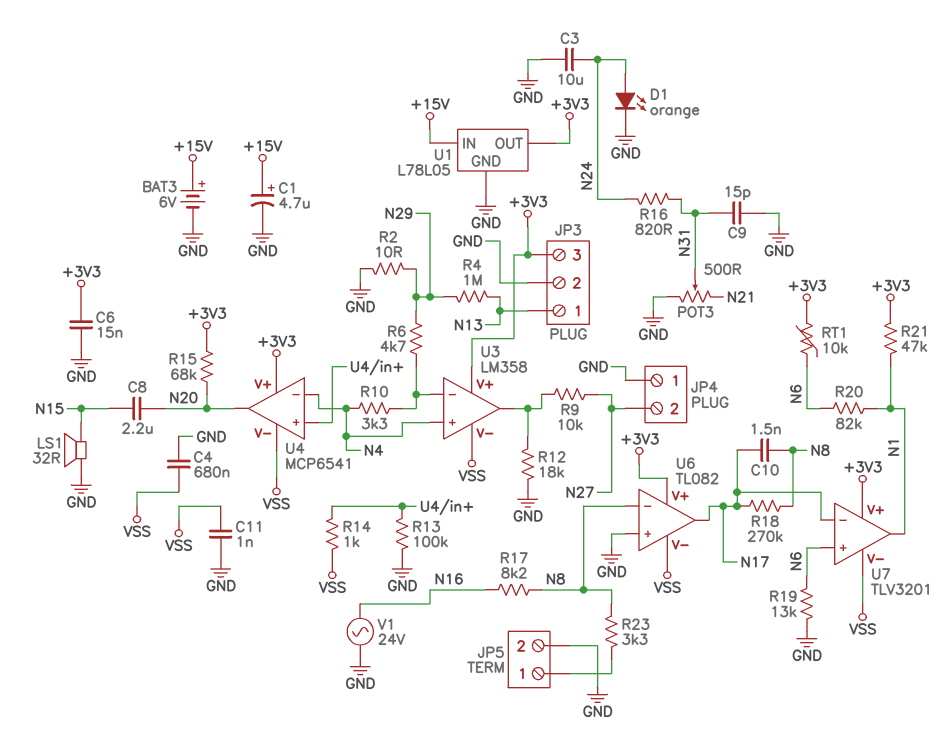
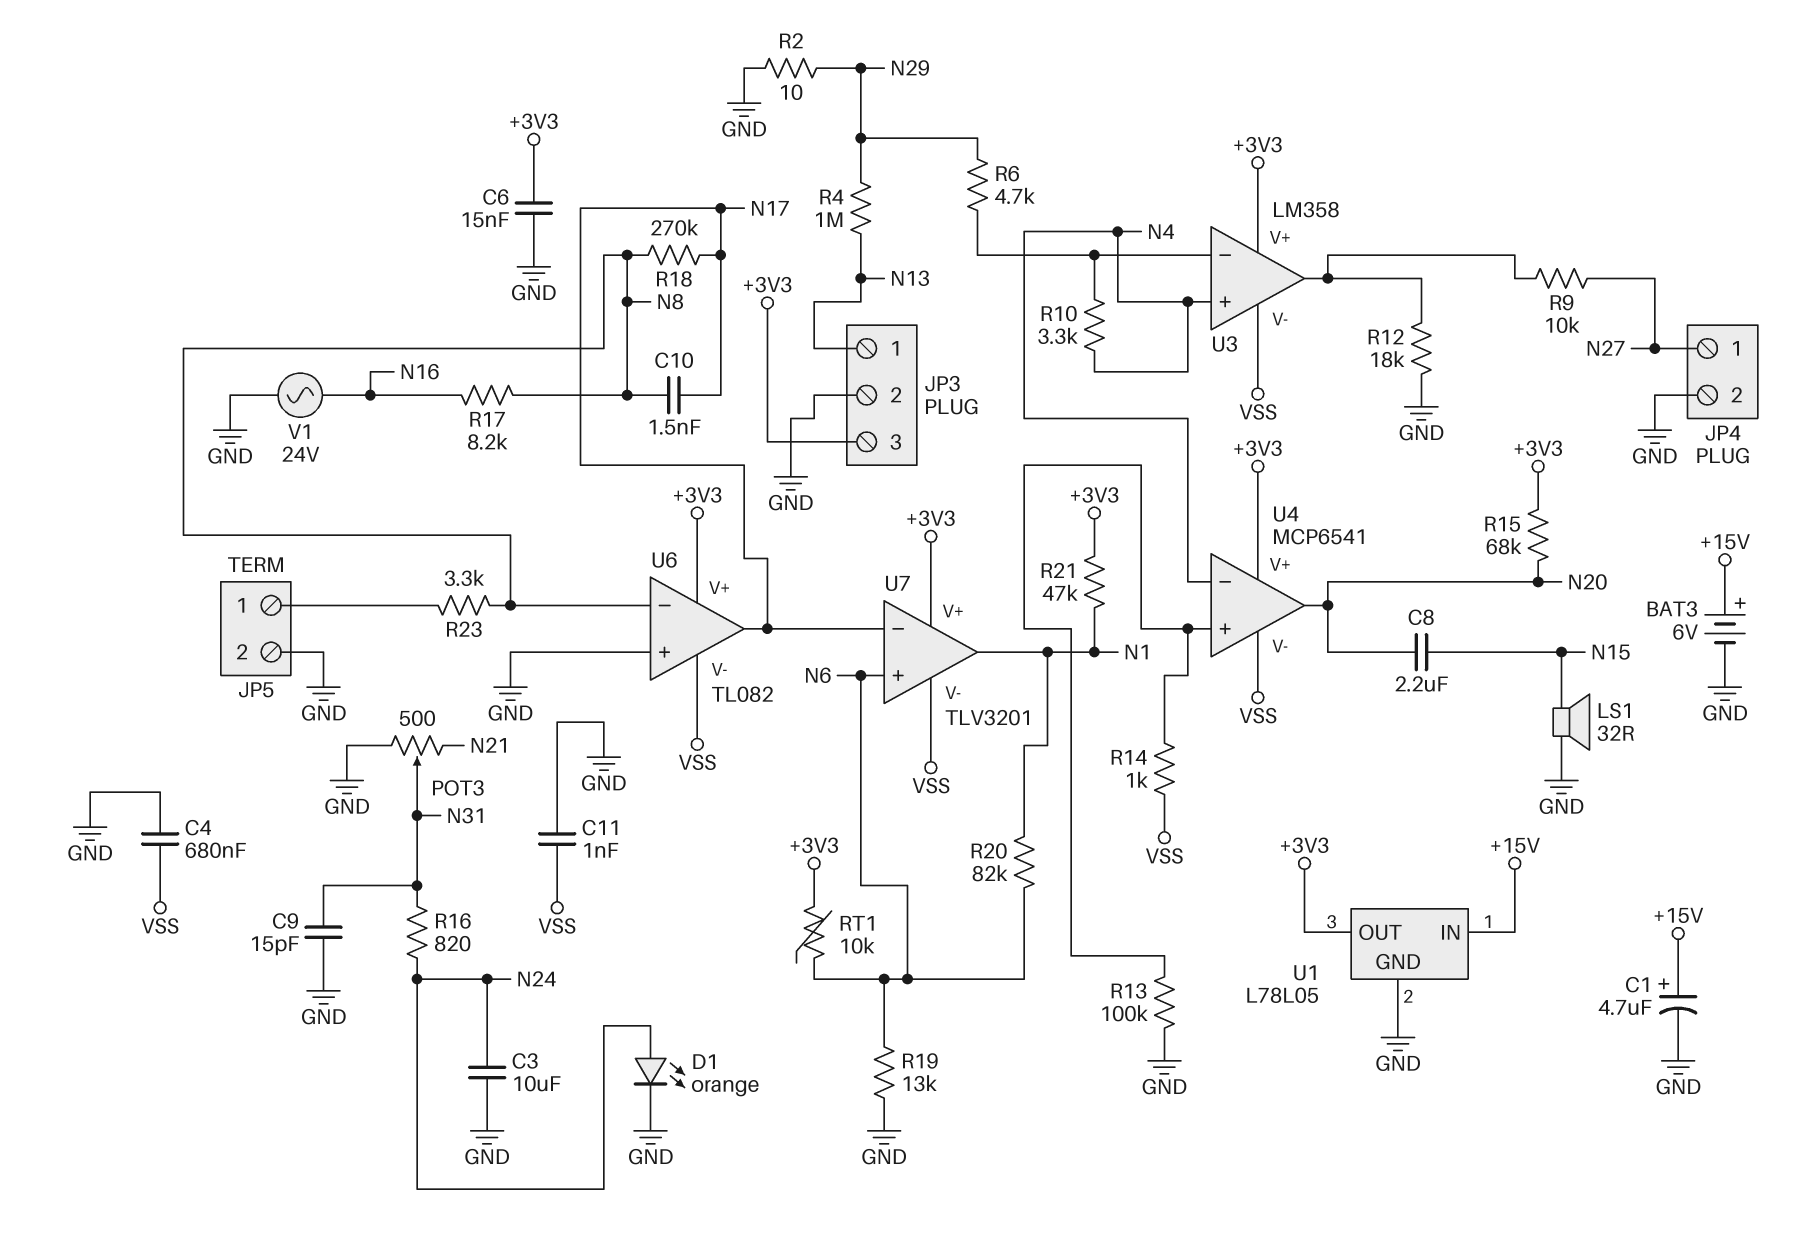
JP4 pin 1: GND -> N27
JP4 pin 2: N27 -> GND

